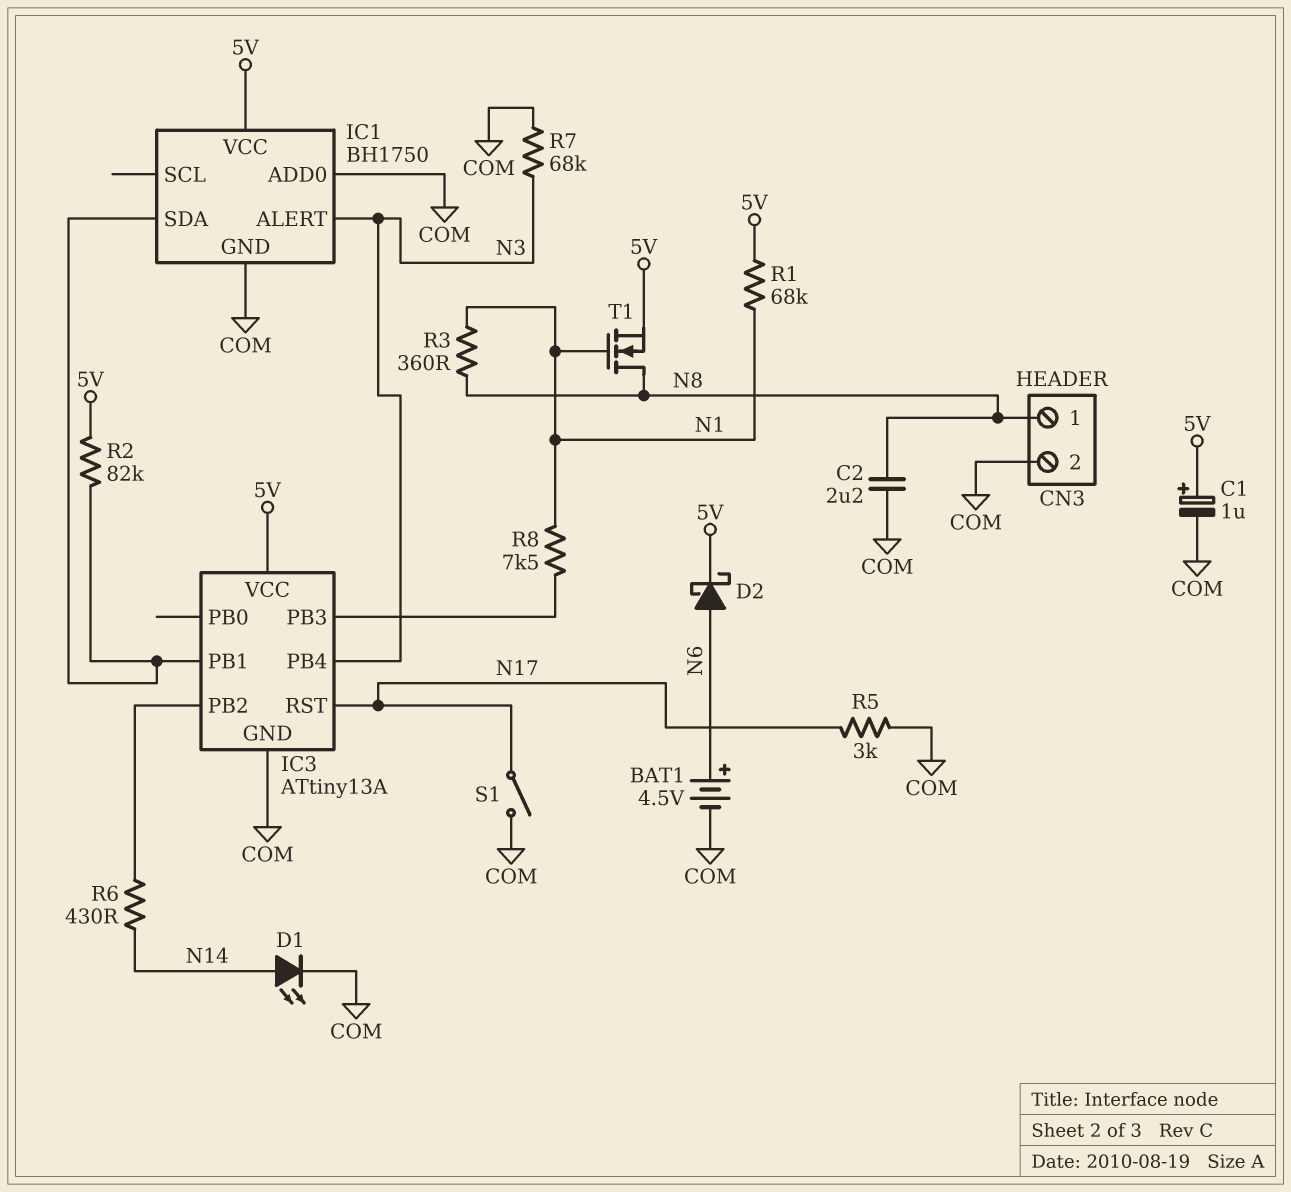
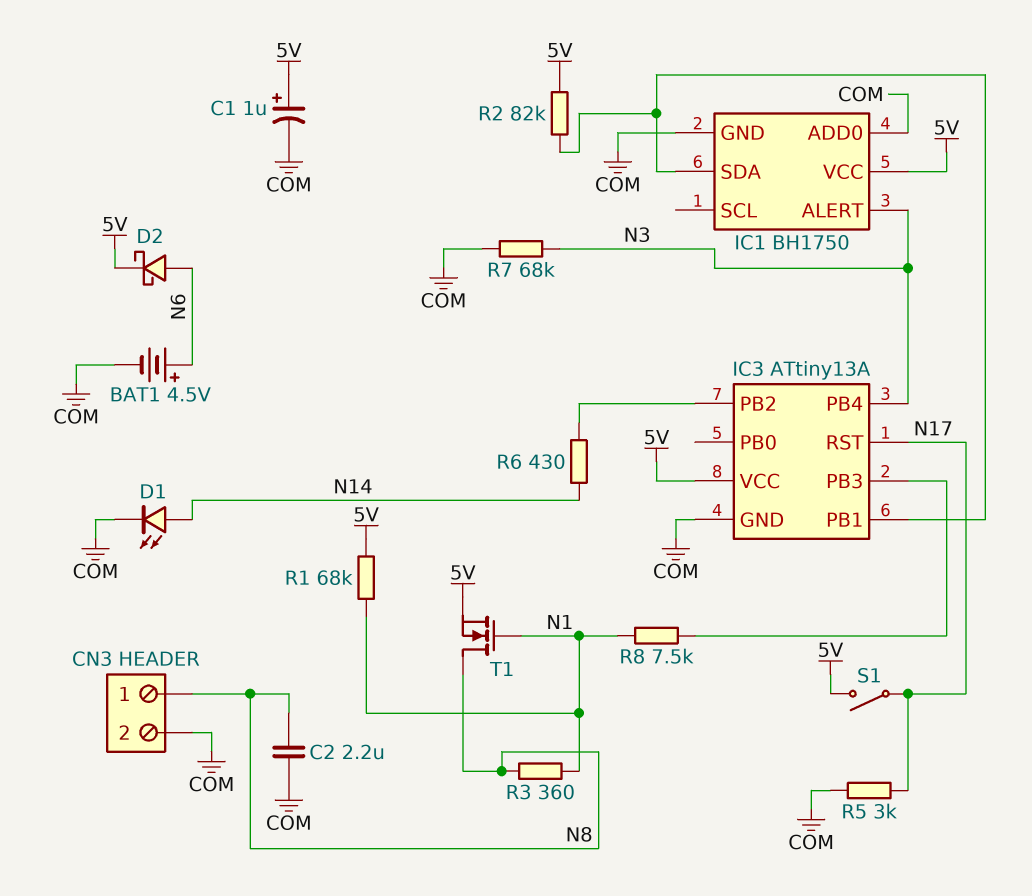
S1: switch (COM, N17) -> switch (5V, N17)

